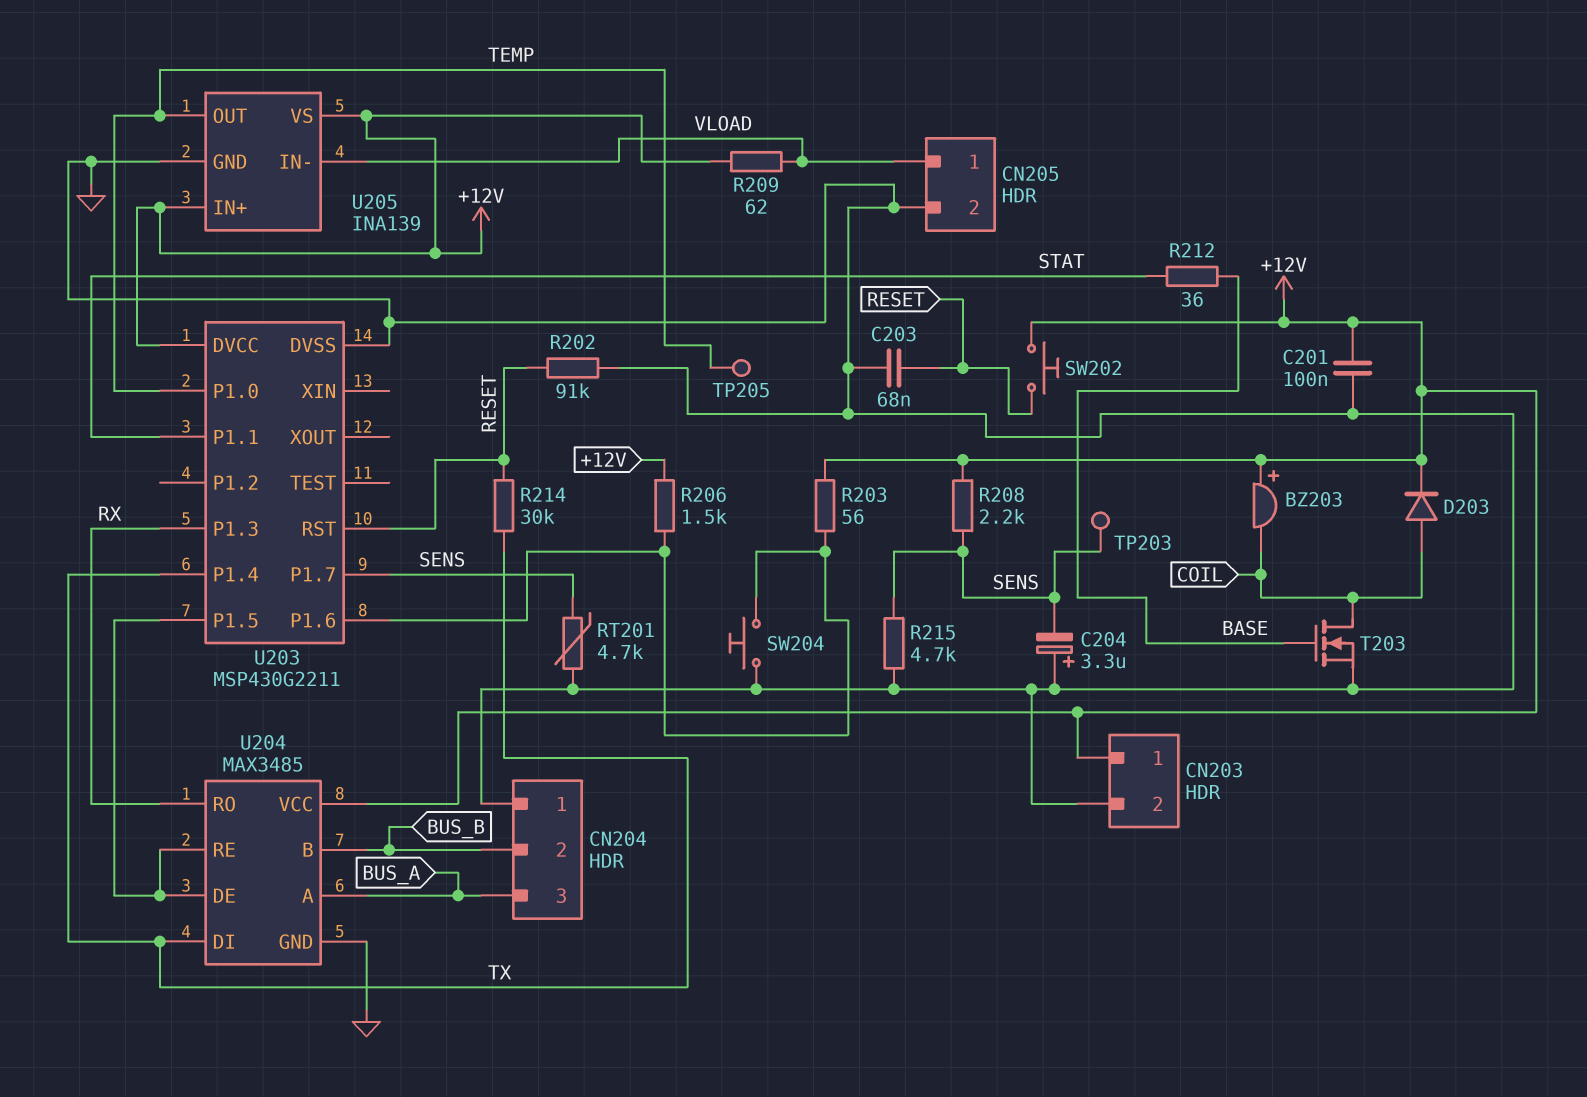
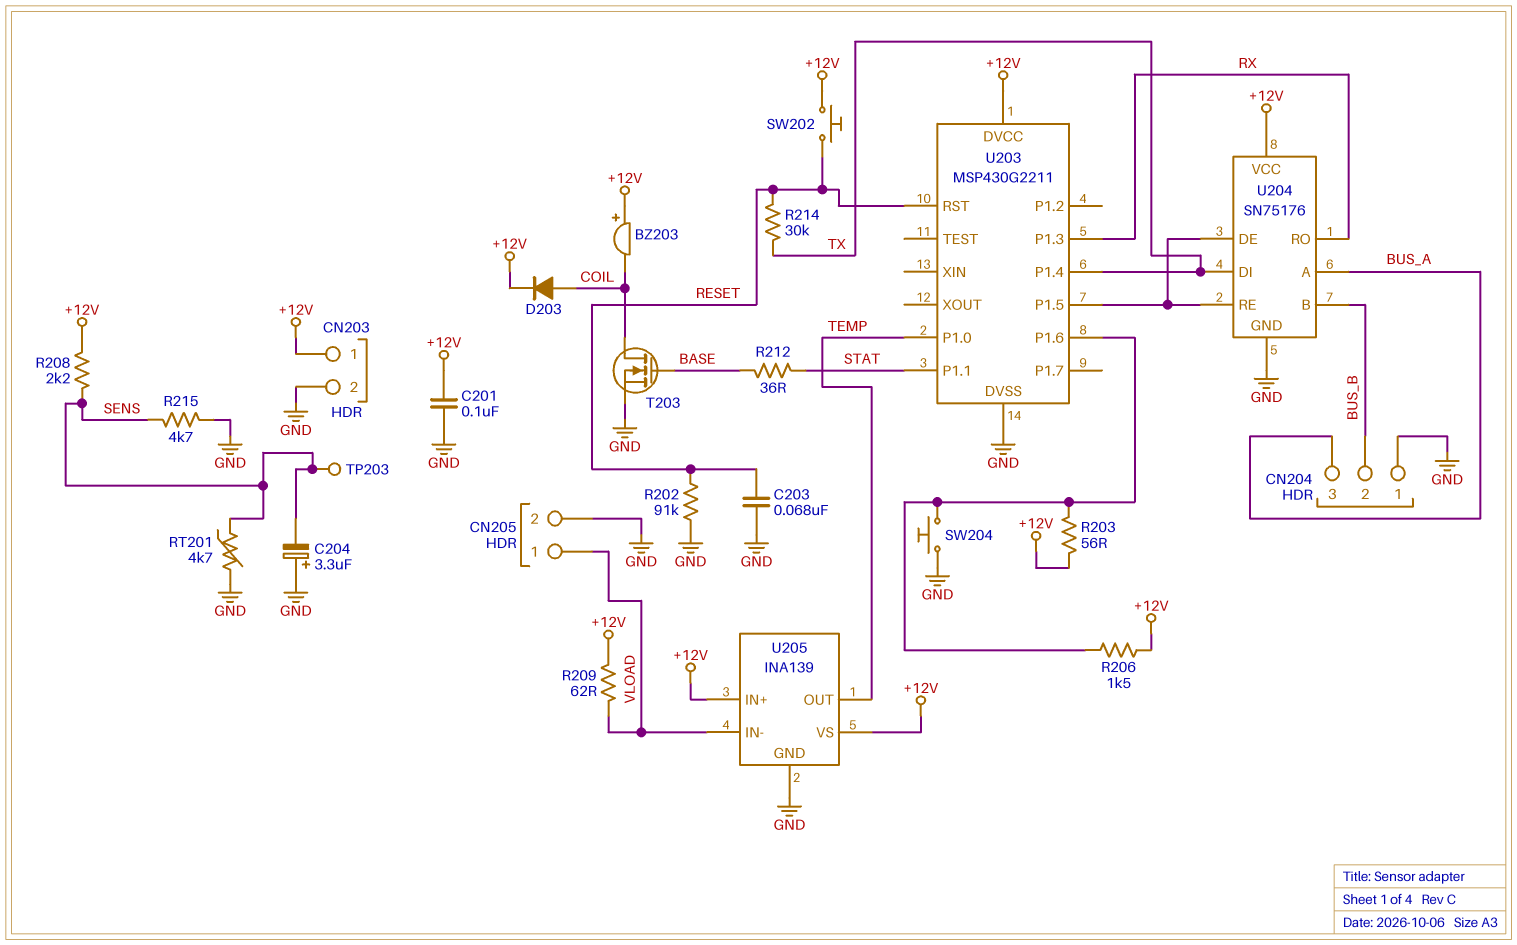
TP205: test point (TEMP) -> none
U203 pin P1.7: SENS -> none
U204: MAX3485 -> SN75176

